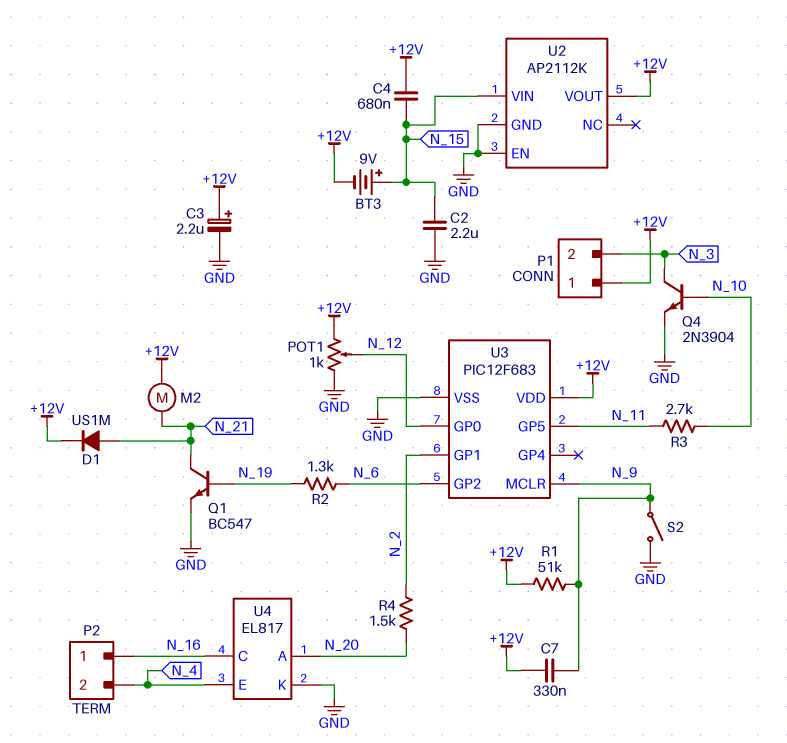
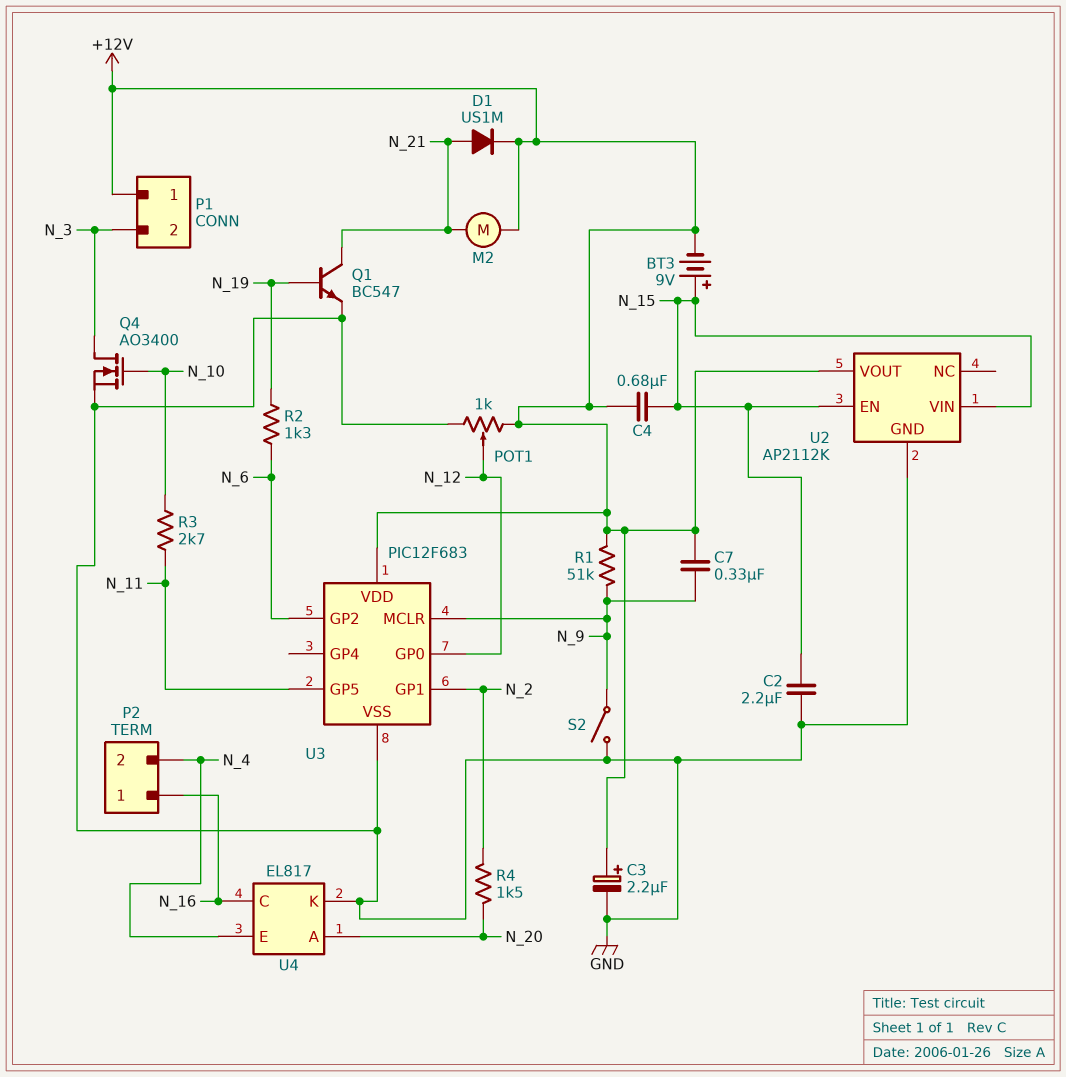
Q4: NPN 2N3904 (B N_10, C N_3, E GND) -> NMOS AO3400 (G N_10, D N_3, S GND)
U2 pin EN: GND -> N_15

